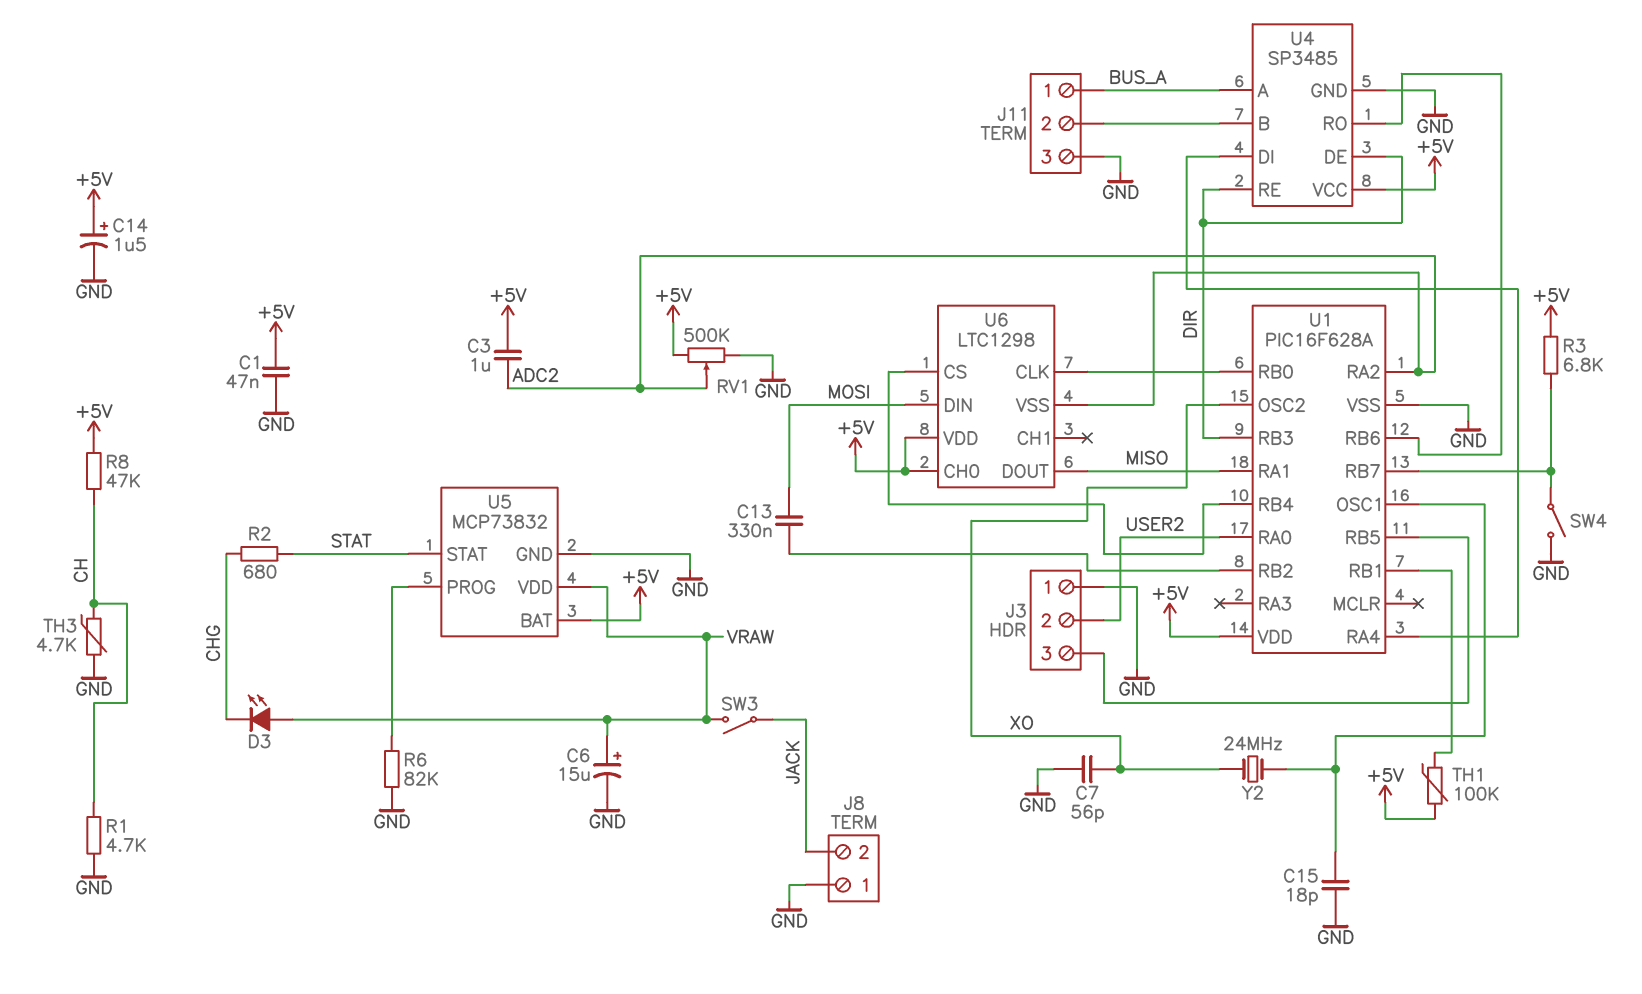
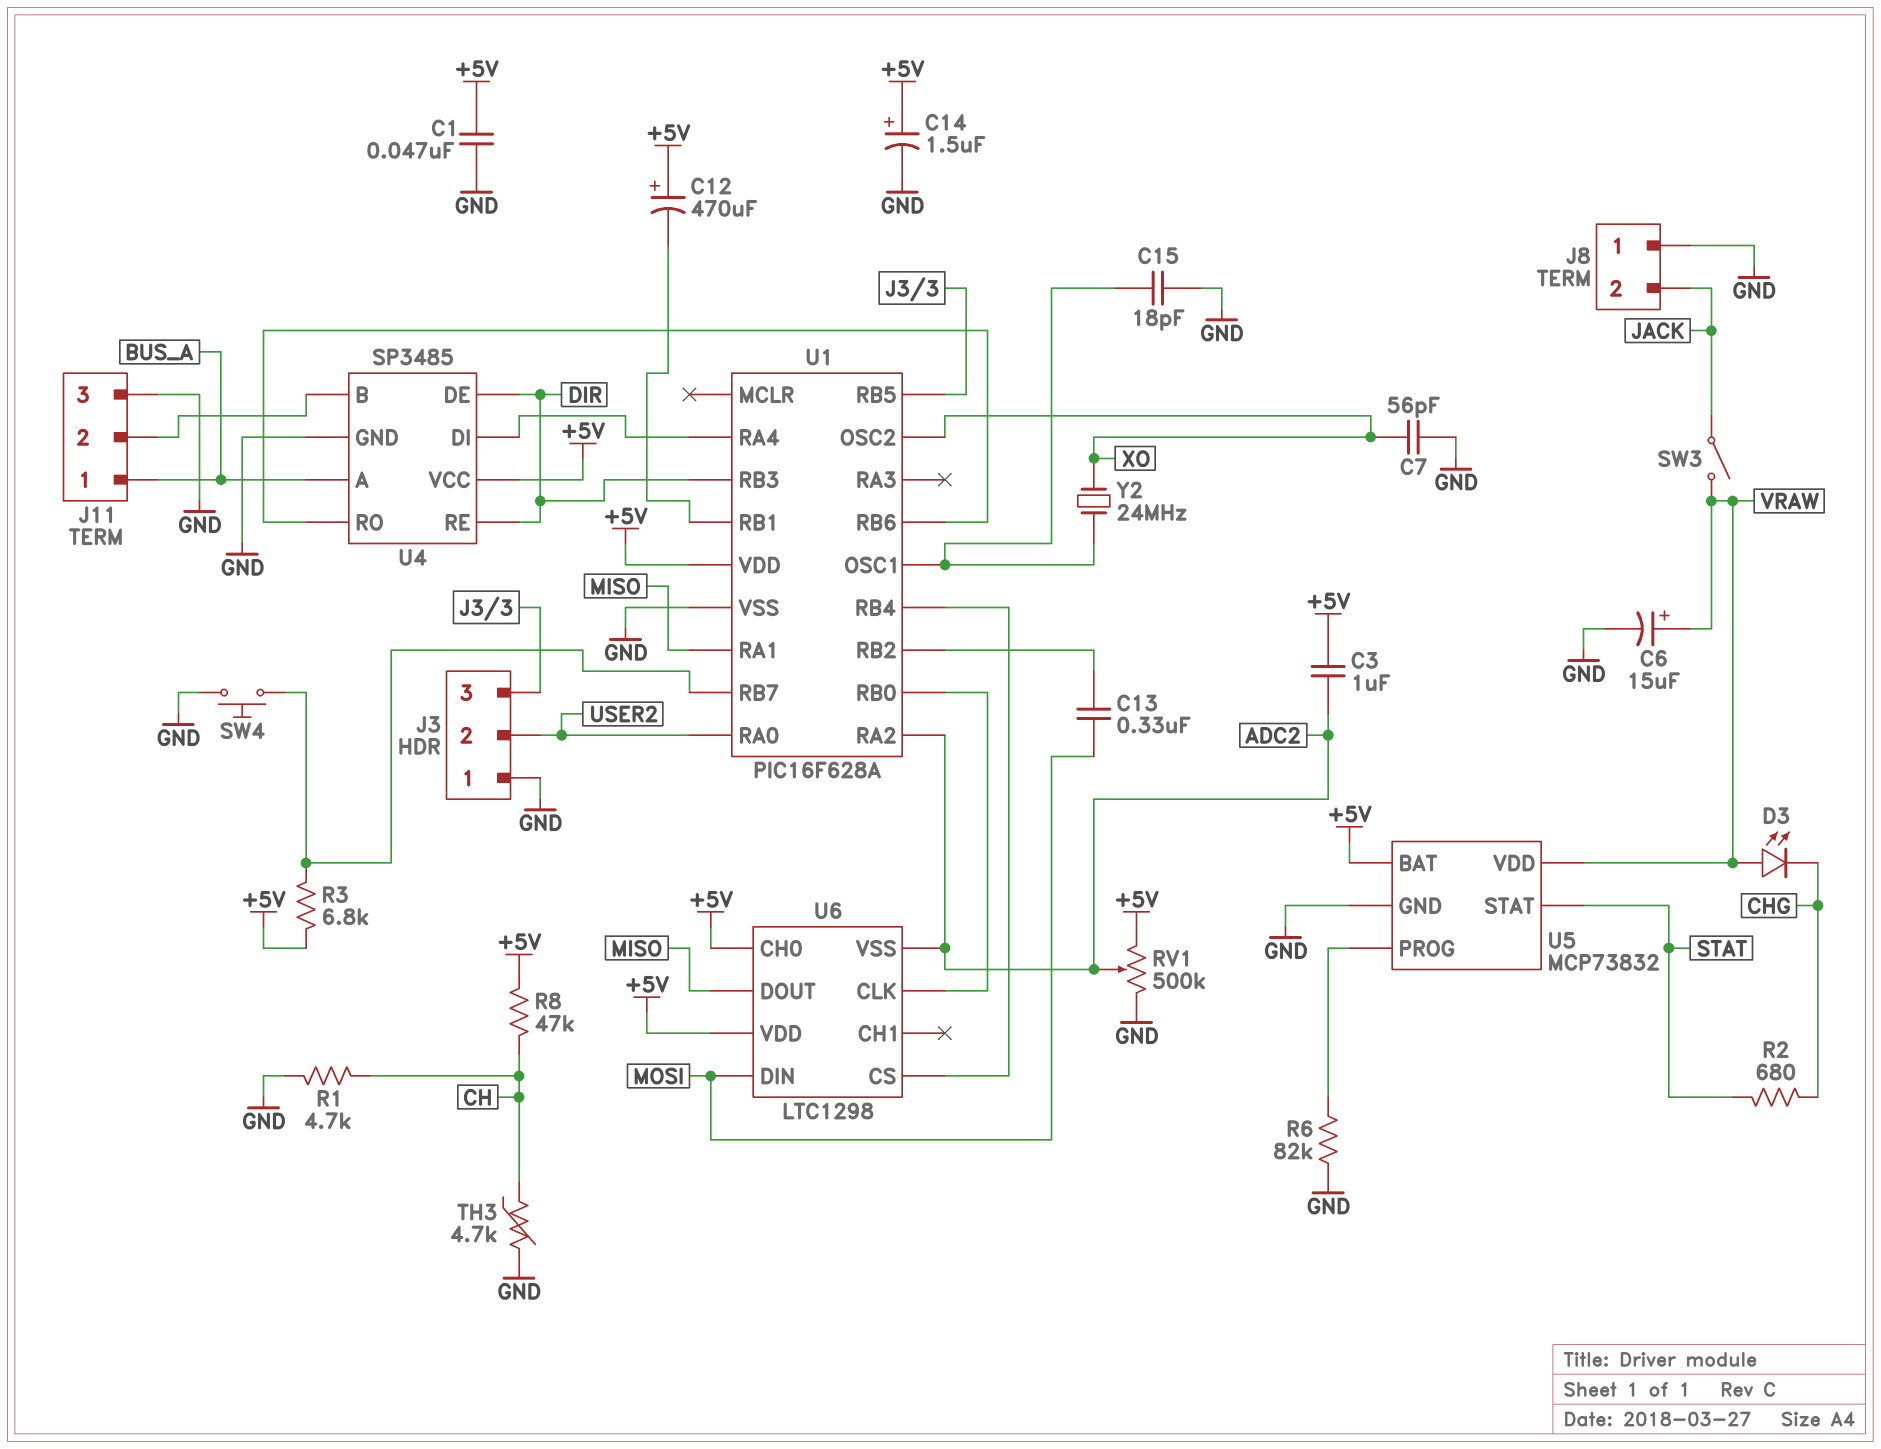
C12: none -> 470uF (plus +5V, minus U1/RB1)
SW4: switch (GND, U1/RB7) -> button (GND, U1/RB7)
TH1: 100k (+5V, U1/RB1) -> none

